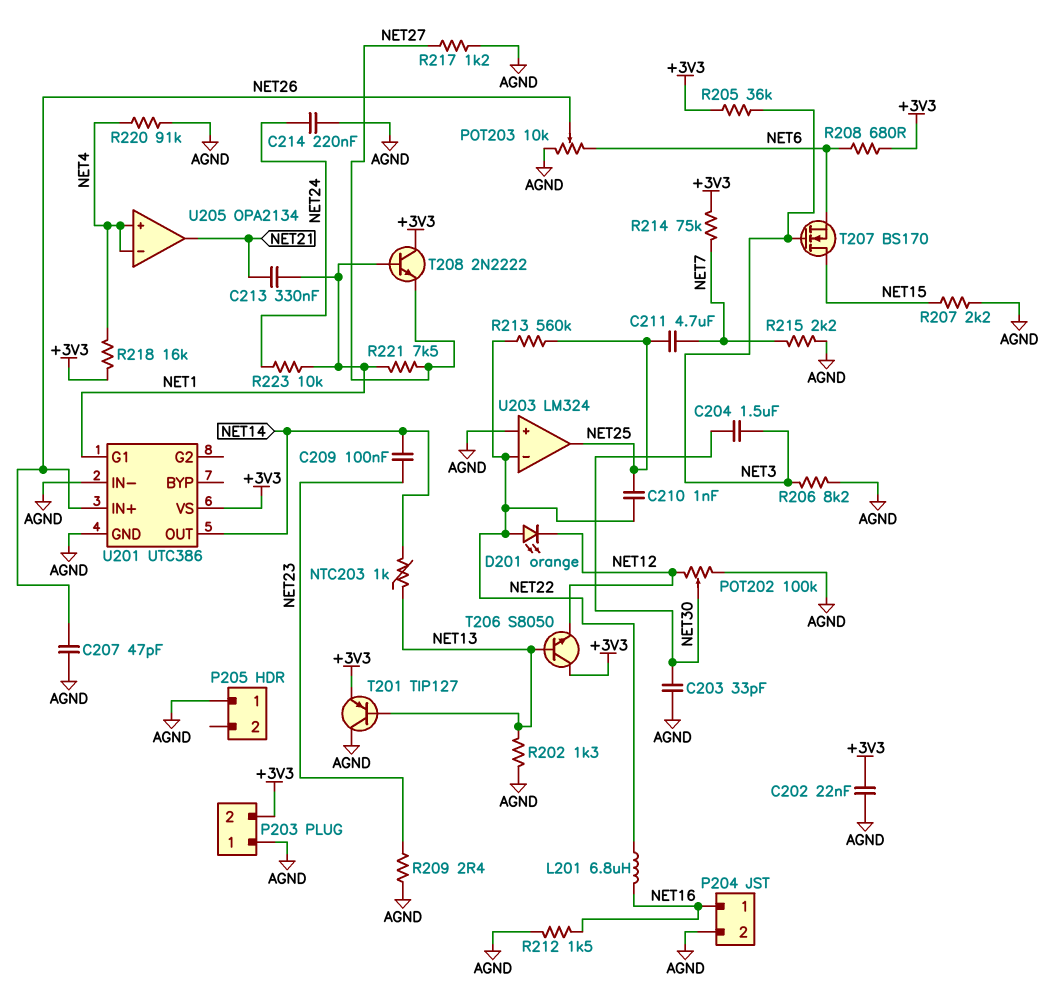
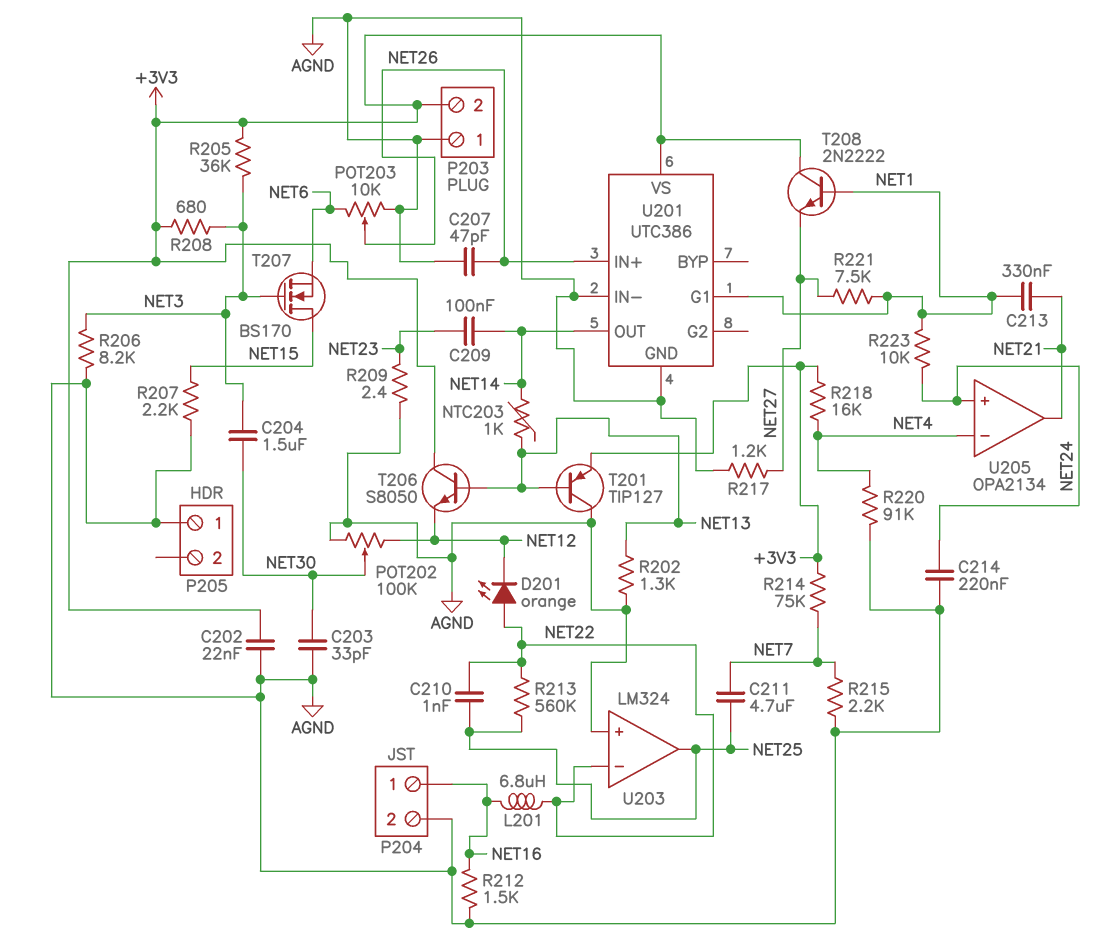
R208: 680 (+3V3, NET6) -> 680 (+3V3, NET3)
U205 pin in+: NET4 -> NET24

